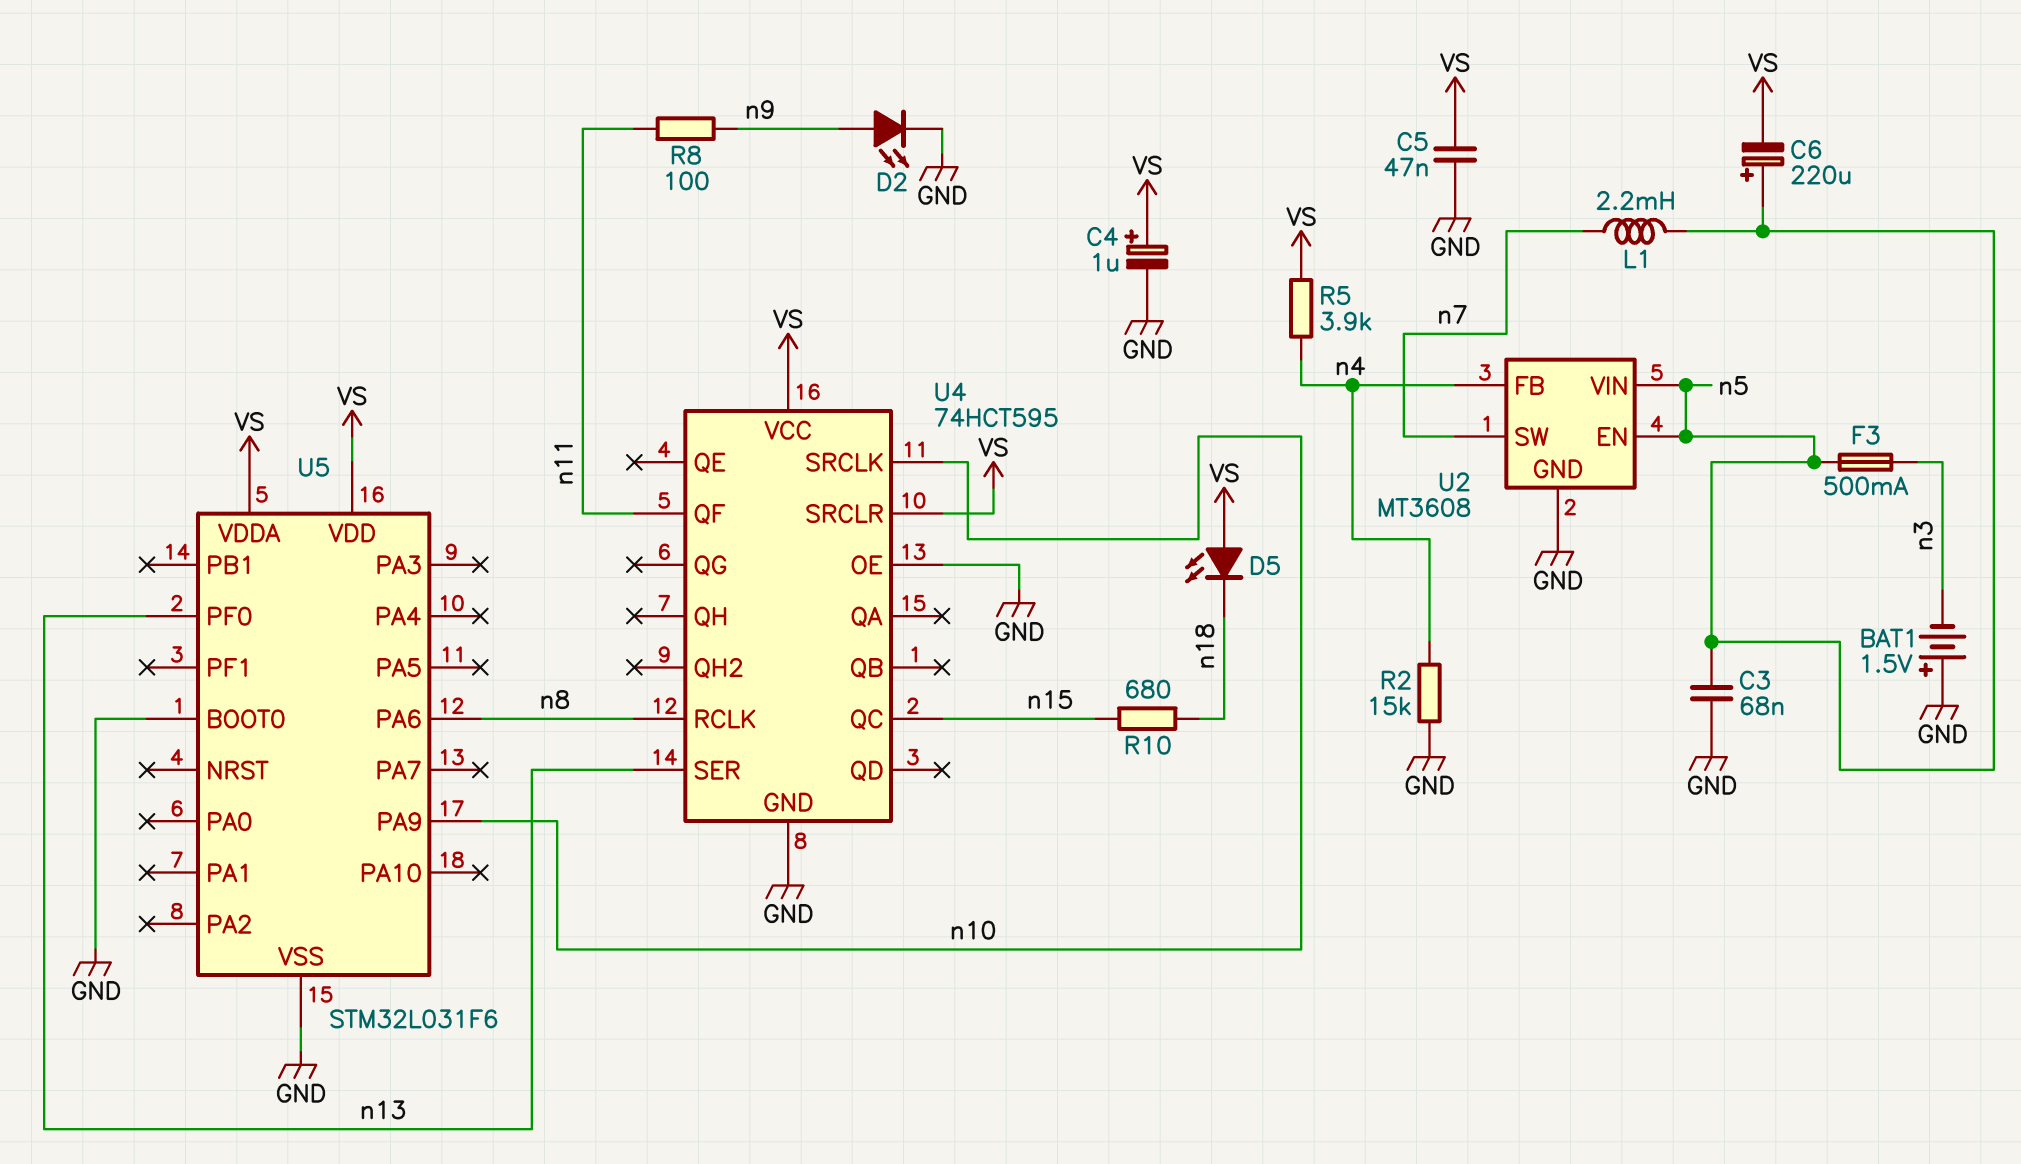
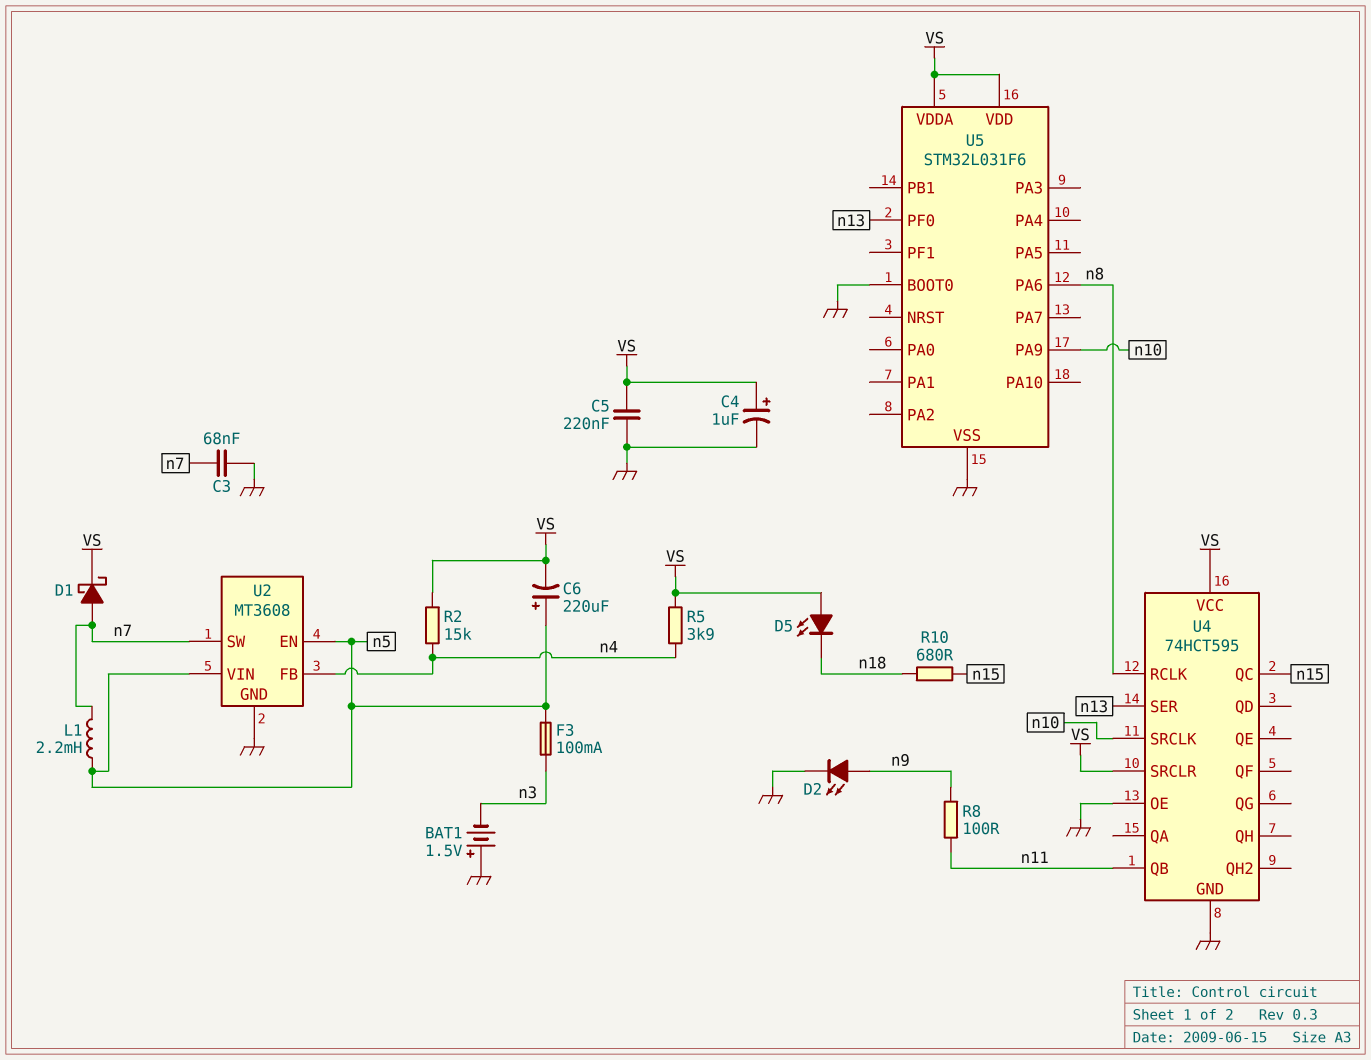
C3: 68nF (GND, n5) -> 68nF (GND, n7)
C5: 47nF (GND, VS) -> 220nF (GND, VS)
D1: none -> schottky (A n7, K VS)
F3: 500mA (n3, n5) -> 100mA (n3, n5)
R2: 15k (GND, n4) -> 15k (VS, n4)
U4 pin QB: none -> n11
U4 pin QF: n11 -> none

